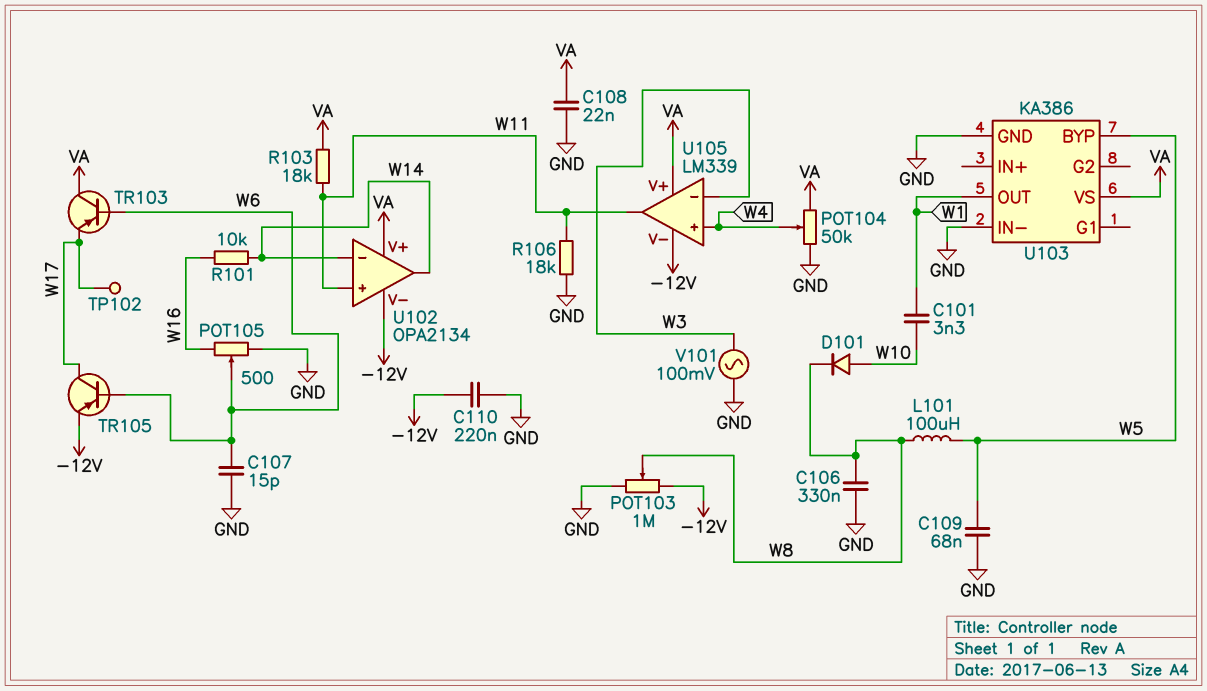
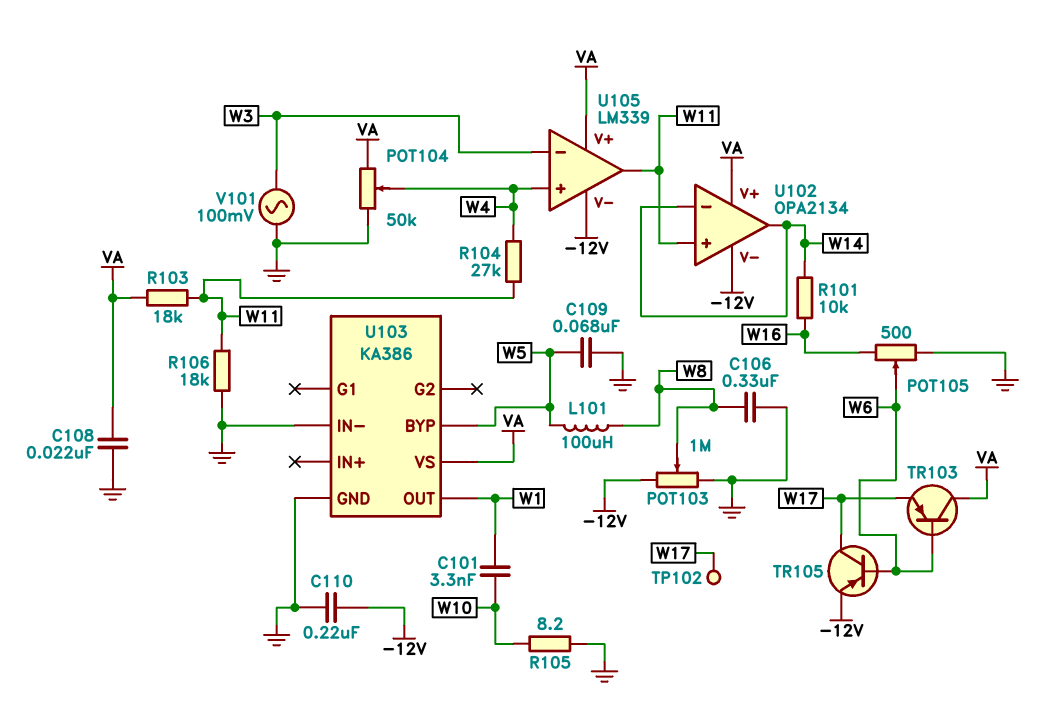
C107: 15pF (GND, W6) -> none
D101: diode (A W10, K W8) -> none
R104: none -> 27k (W4, W11)
R105: none -> 8.2 (GND, W10)

